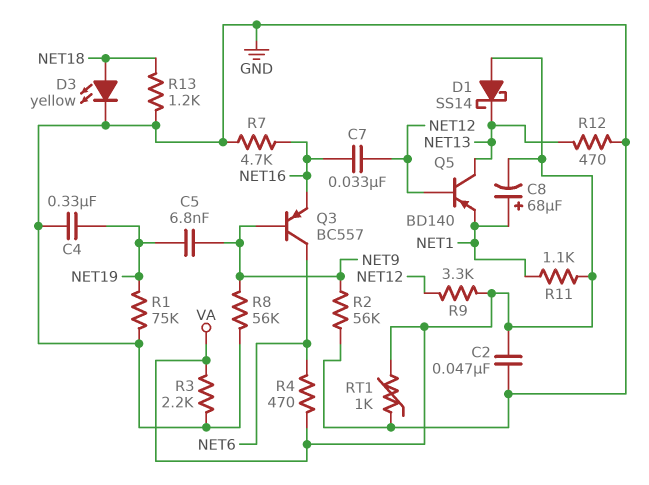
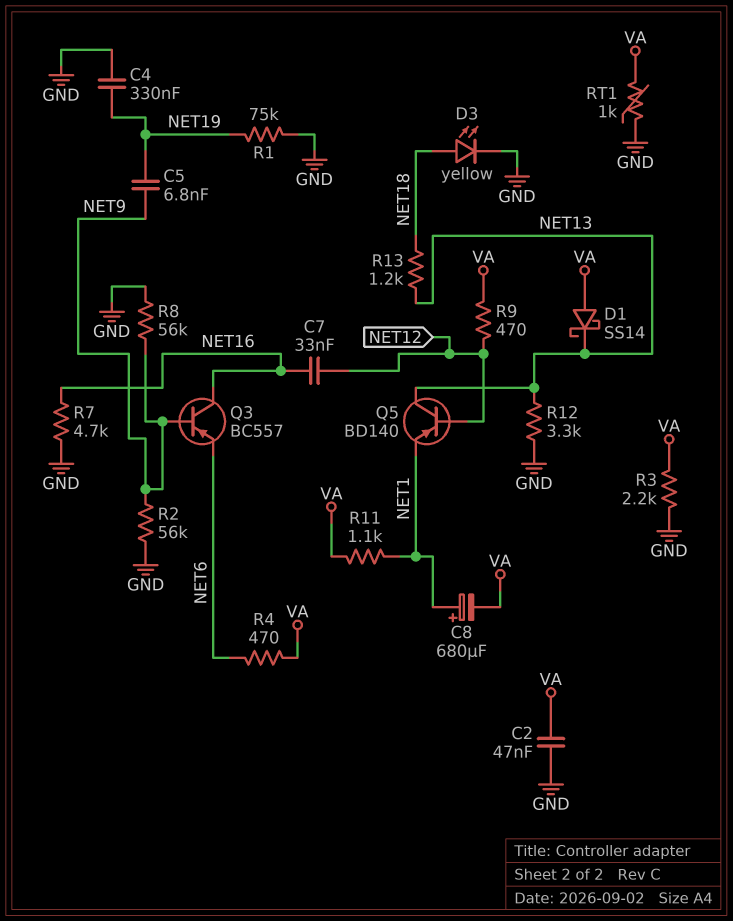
C8: 68uF (plus NET1, minus VA) -> 680uF (plus NET1, minus VA)
Q3: PNP BC557 (B NET9, C NET6, E NET16) -> PNP BC557 (B NET9, C NET16, E NET6)
R9: 3.3k (NET12, VA) -> 470 (NET12, VA)
R12: 470 (GND, NET13) -> 3.3k (GND, NET13)
R13: 1.2k (GND, NET18) -> 1.2k (NET13, NET18)

